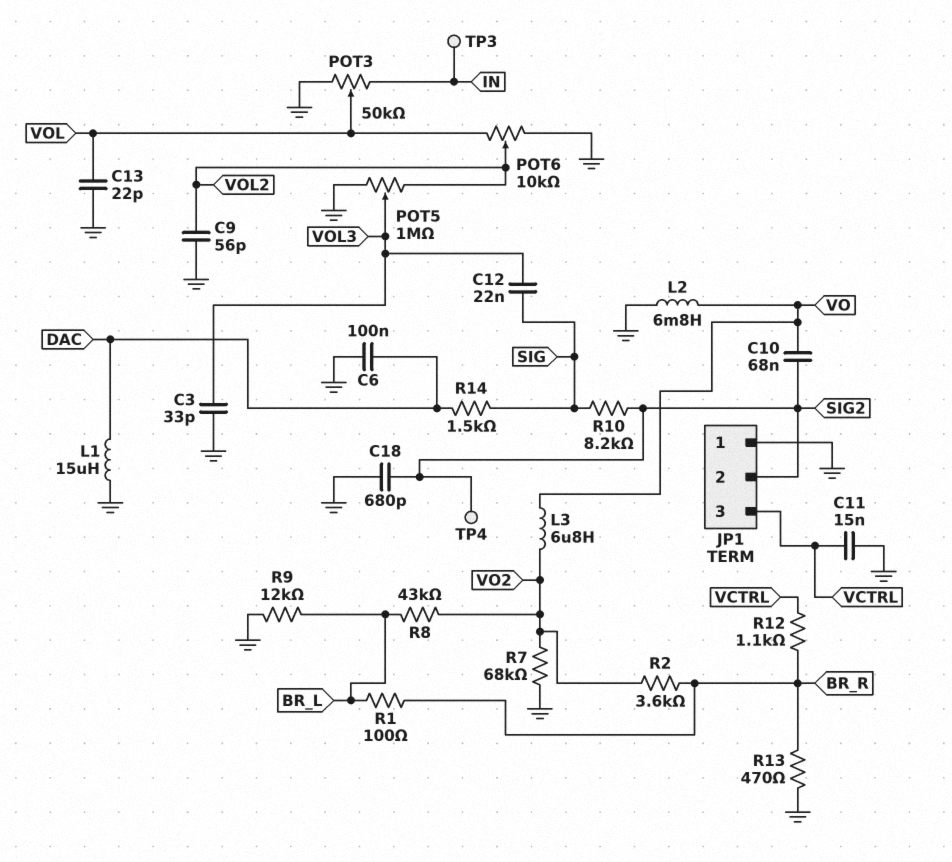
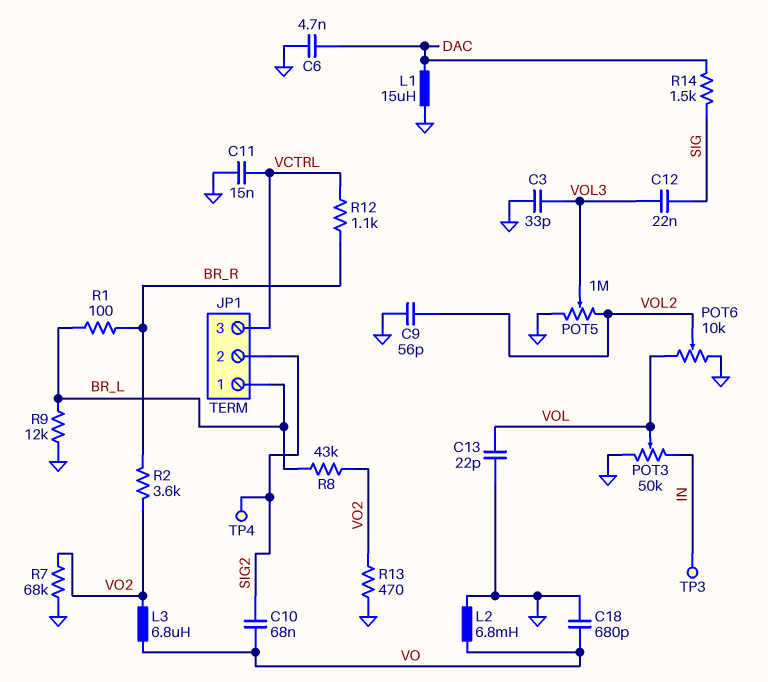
C6: 100nF (DAC, GND) -> 4.7nF (DAC, GND)
C18: 680pF (GND, SIG2) -> 680pF (GND, VO)
JP1 pin 1: GND -> BR_L
R10: 8.2k (SIG, SIG2) -> none
R13: 470 (BR_R, GND) -> 470 (GND, VO2)

